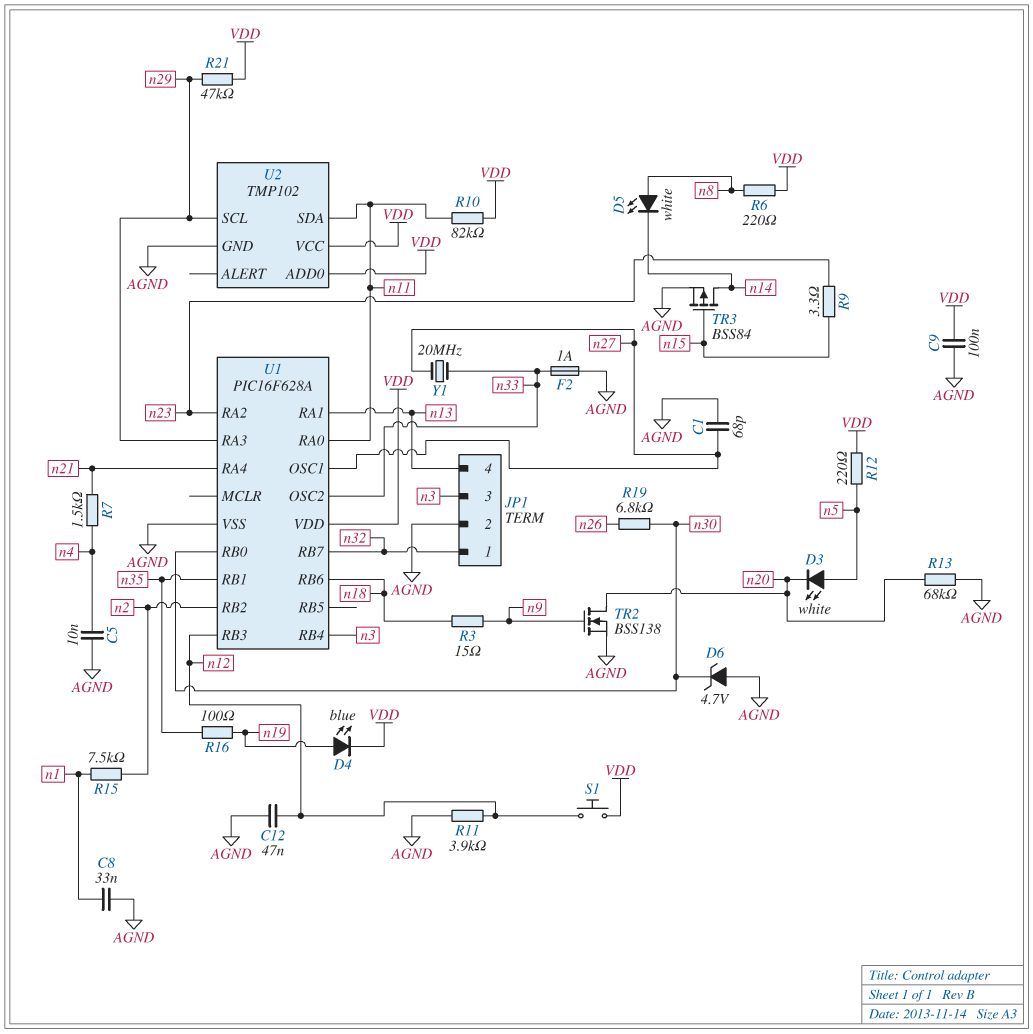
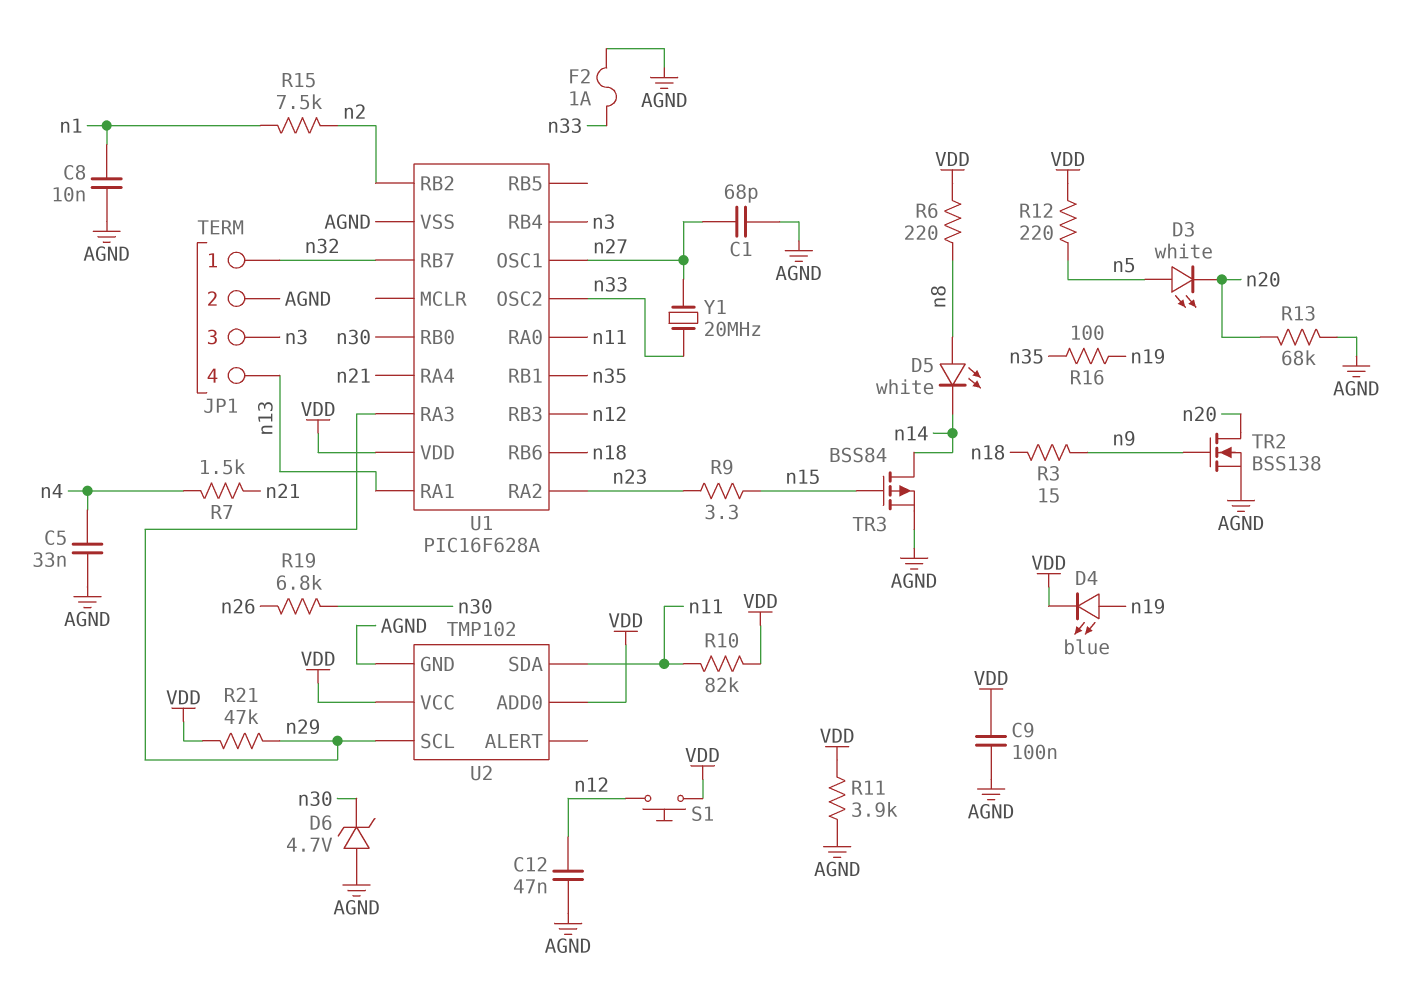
C5: 10nF (AGND, n4) -> 33nF (AGND, n4)
C8: 33nF (AGND, n1) -> 10nF (AGND, n1)
R11: 3.9k (AGND, n12) -> 3.9k (AGND, VDD)

